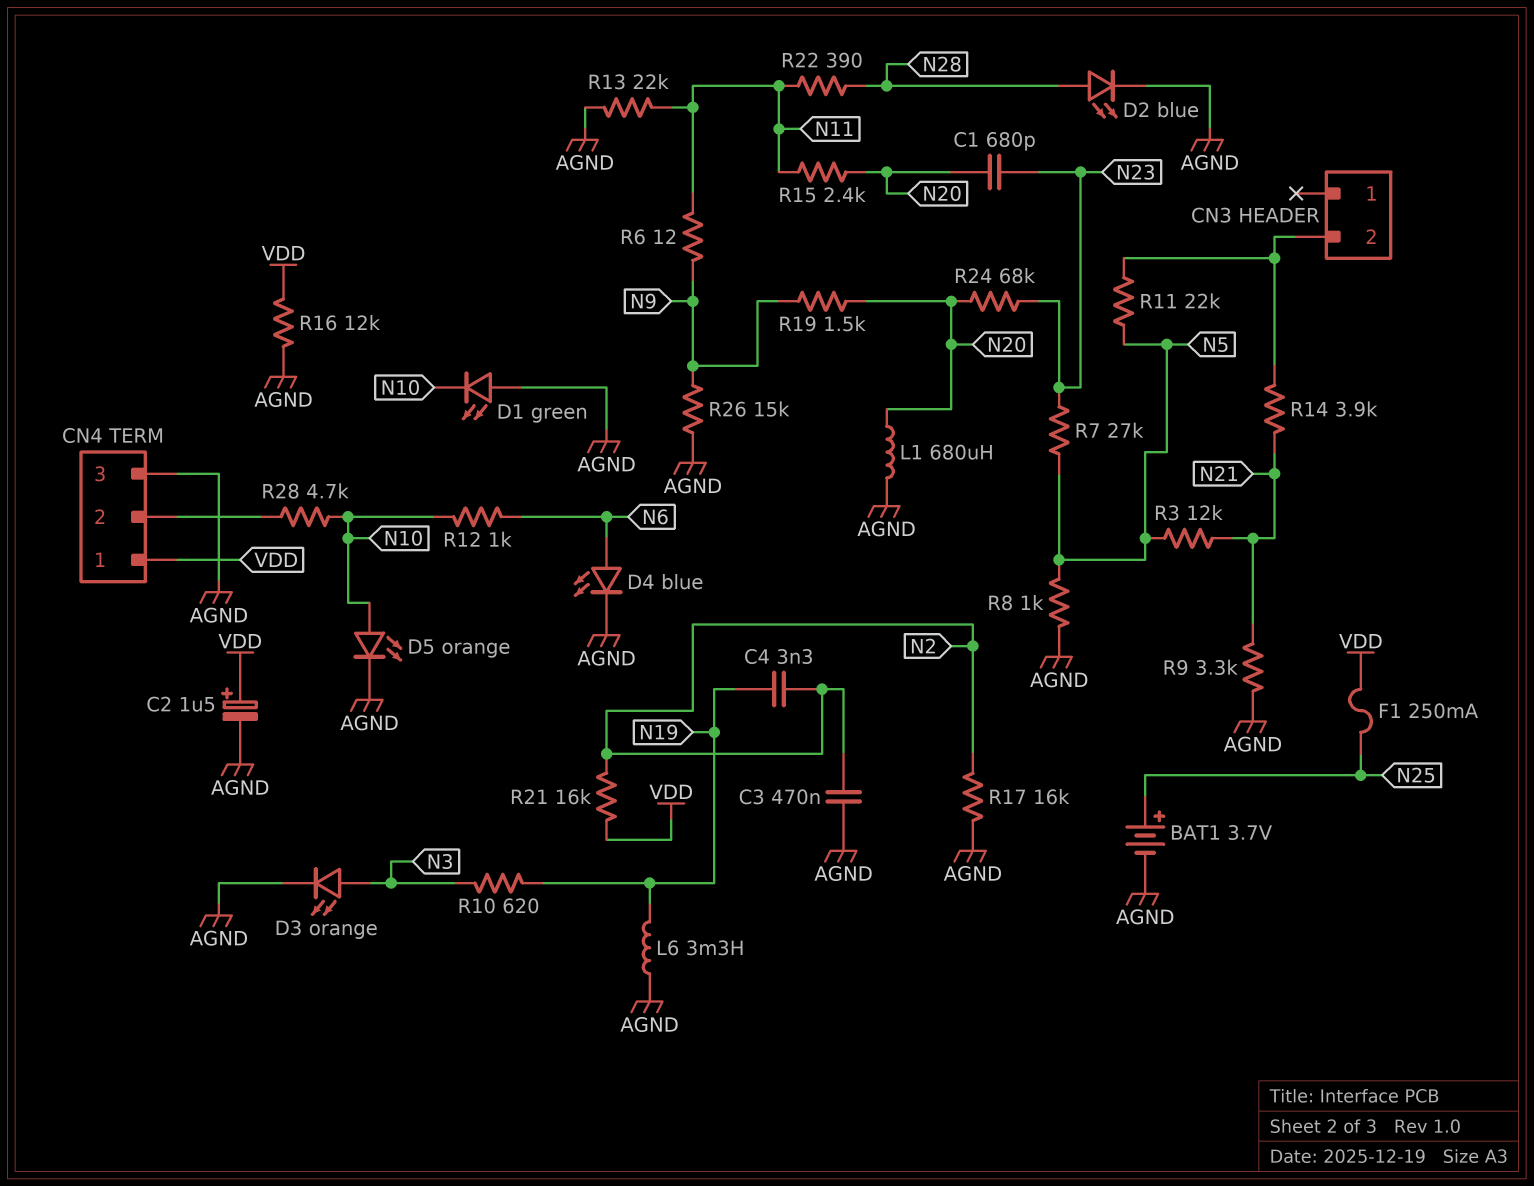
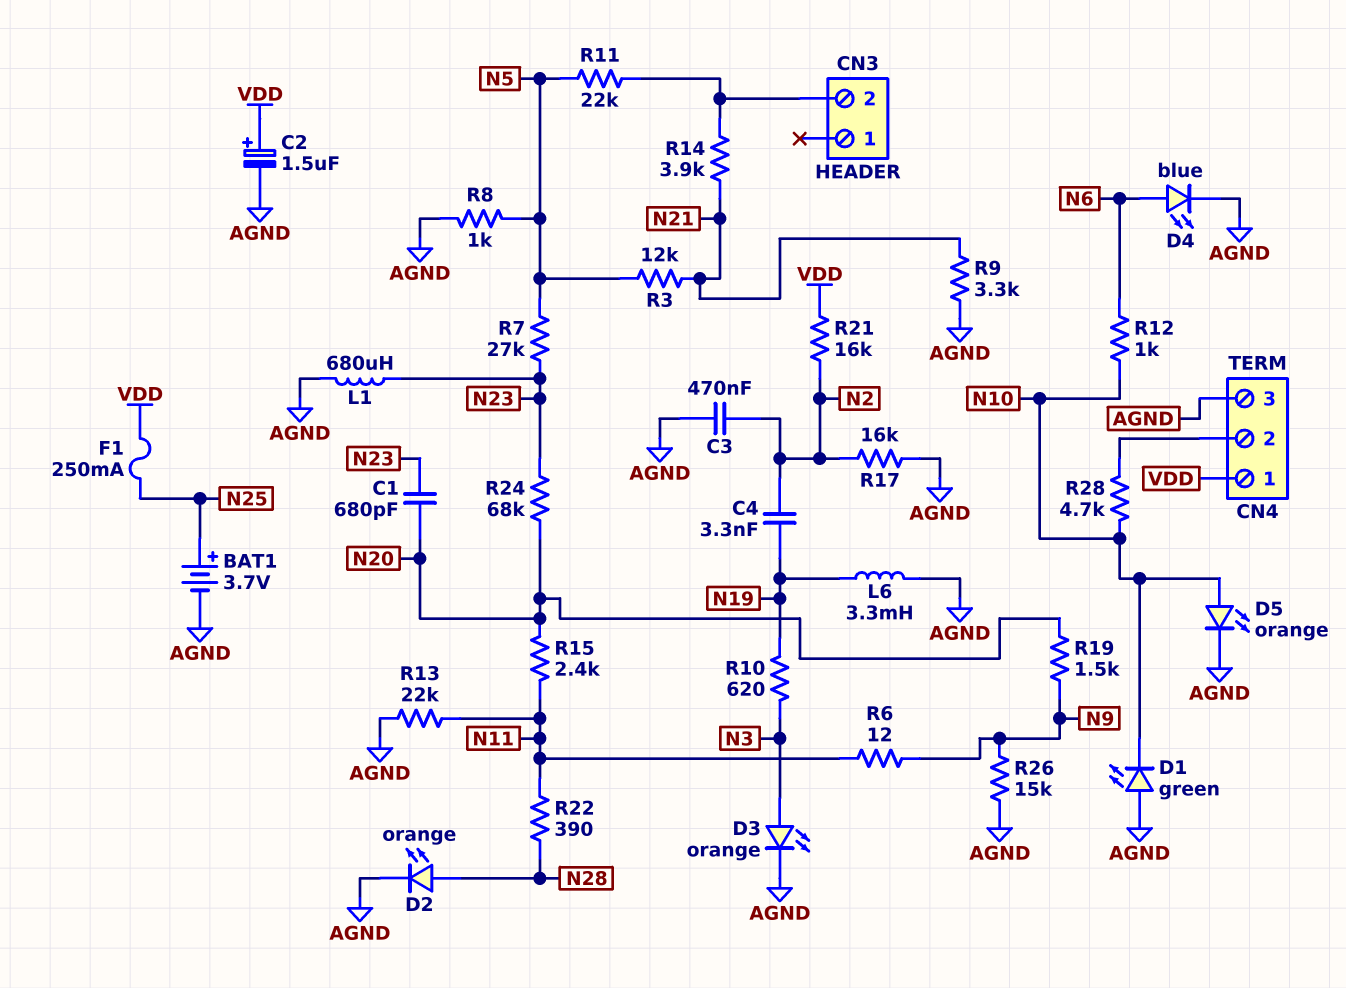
D2: LED blue (A N28, K AGND) -> LED orange (A N28, K AGND)
L1: 680uH (AGND, N20) -> 680uH (AGND, N23)
R16: 12k (AGND, VDD) -> none

